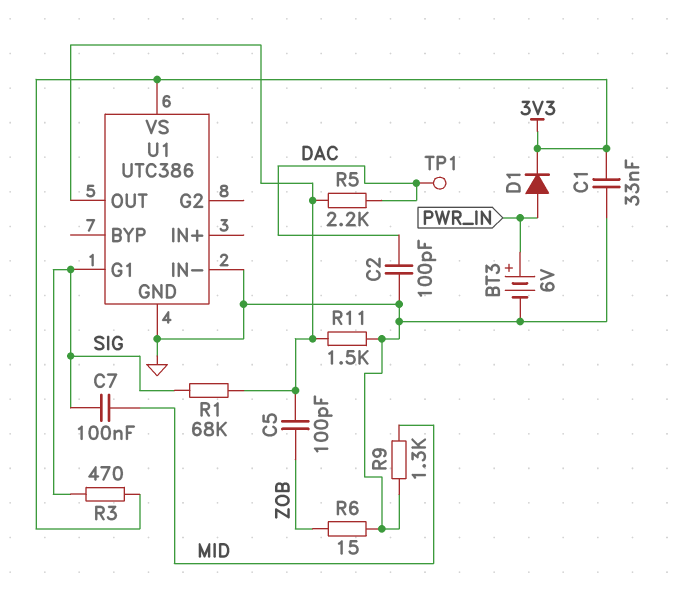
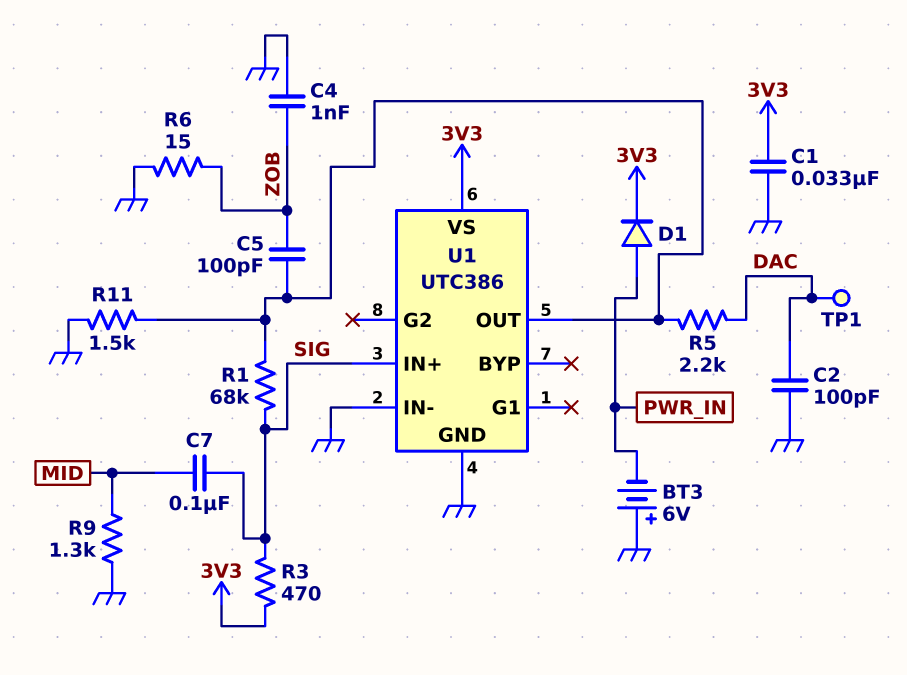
BT3: 6V (plus PWR_IN, minus GND) -> 6V (plus GND, minus PWR_IN)
C4: none -> 1nF (GND, ZOB)
U1 pin G1: SIG -> none
U1 pin IN+: none -> SIG

